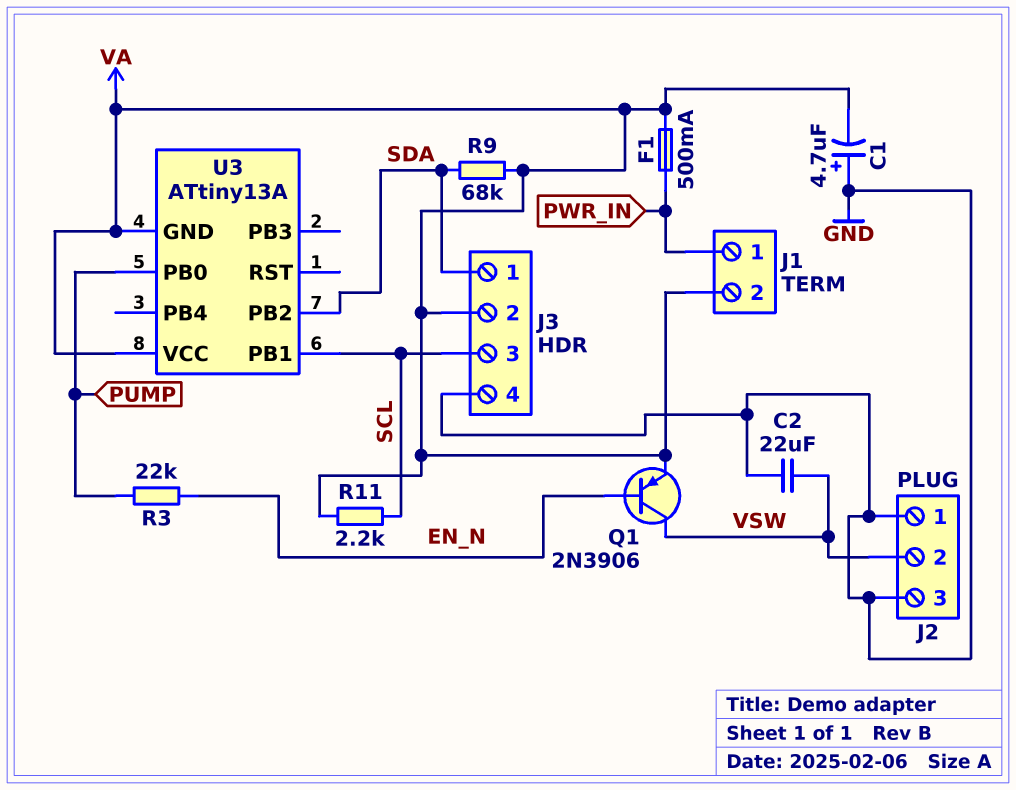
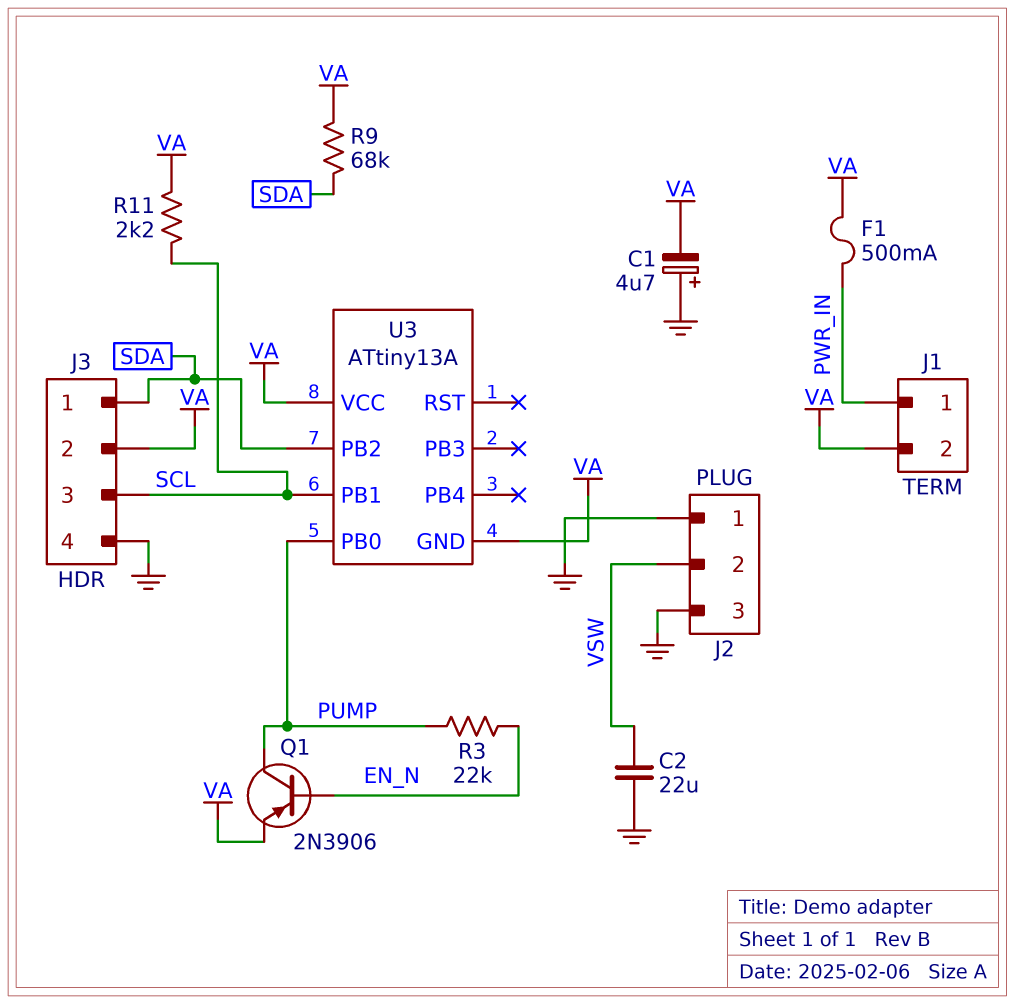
Q1: PNP 2N3906 (B EN_N, C VSW, E VA) -> PNP 2N3906 (B EN_N, C PUMP, E VA)

